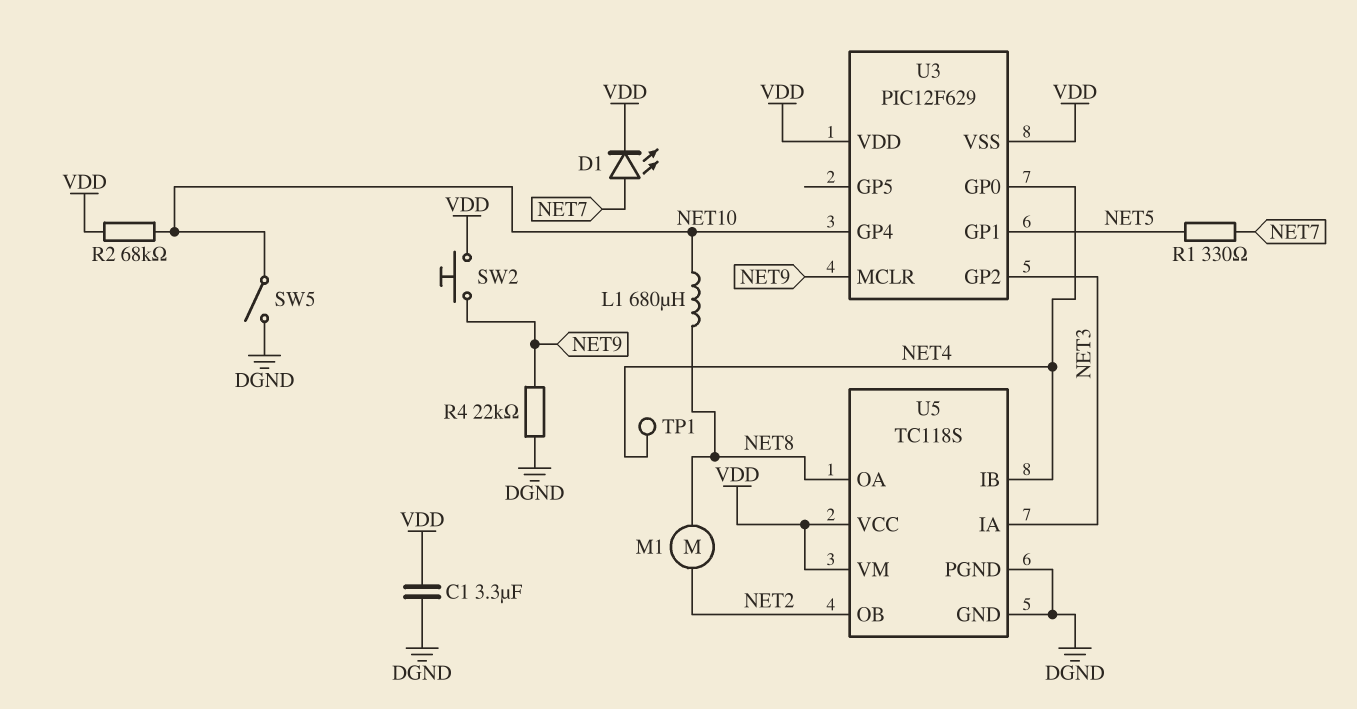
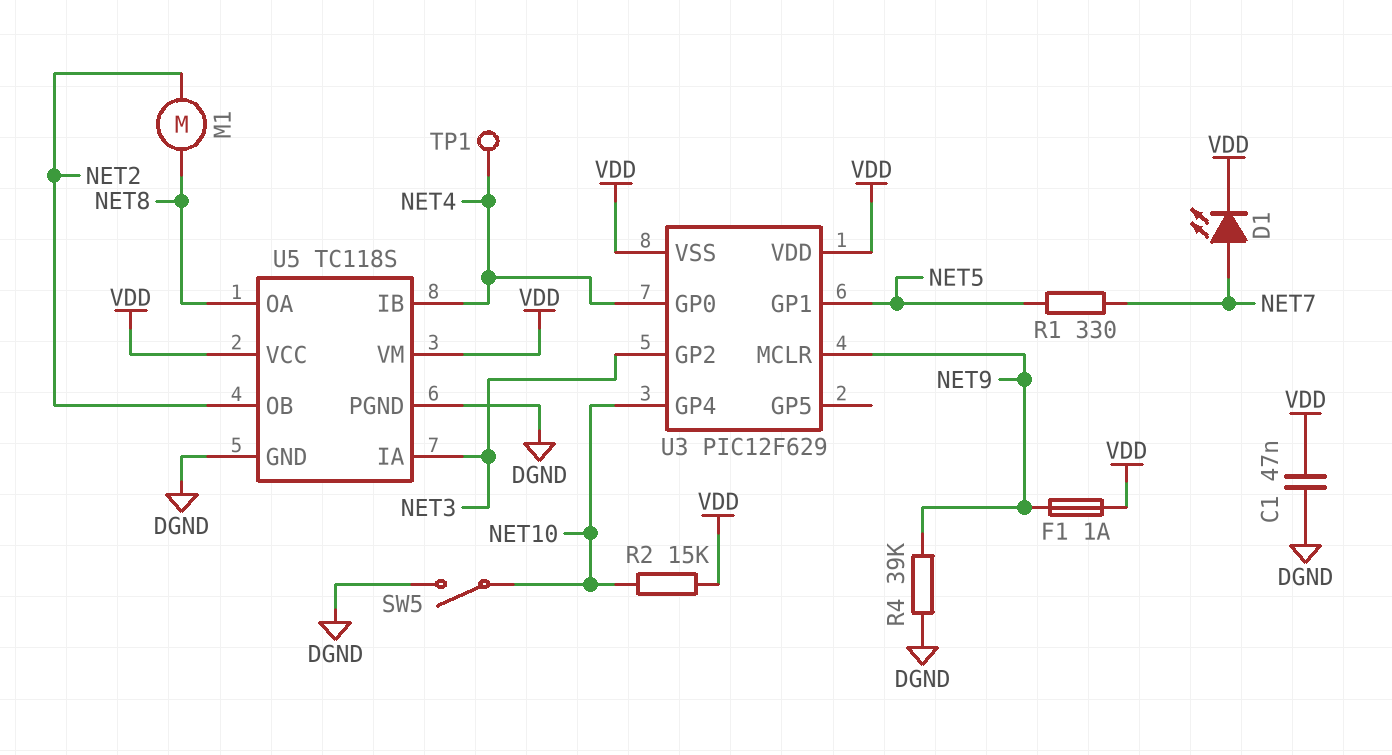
C1: 3.3uF (DGND, VDD) -> 47nF (DGND, VDD)
F1: none -> 1A (NET9, VDD)
L1: 680uH (NET8, NET10) -> none
R2: 68k (NET10, VDD) -> 15k (NET10, VDD)
R4: 22k (DGND, NET9) -> 39k (DGND, NET9)
SW2: button (NET9, VDD) -> none

